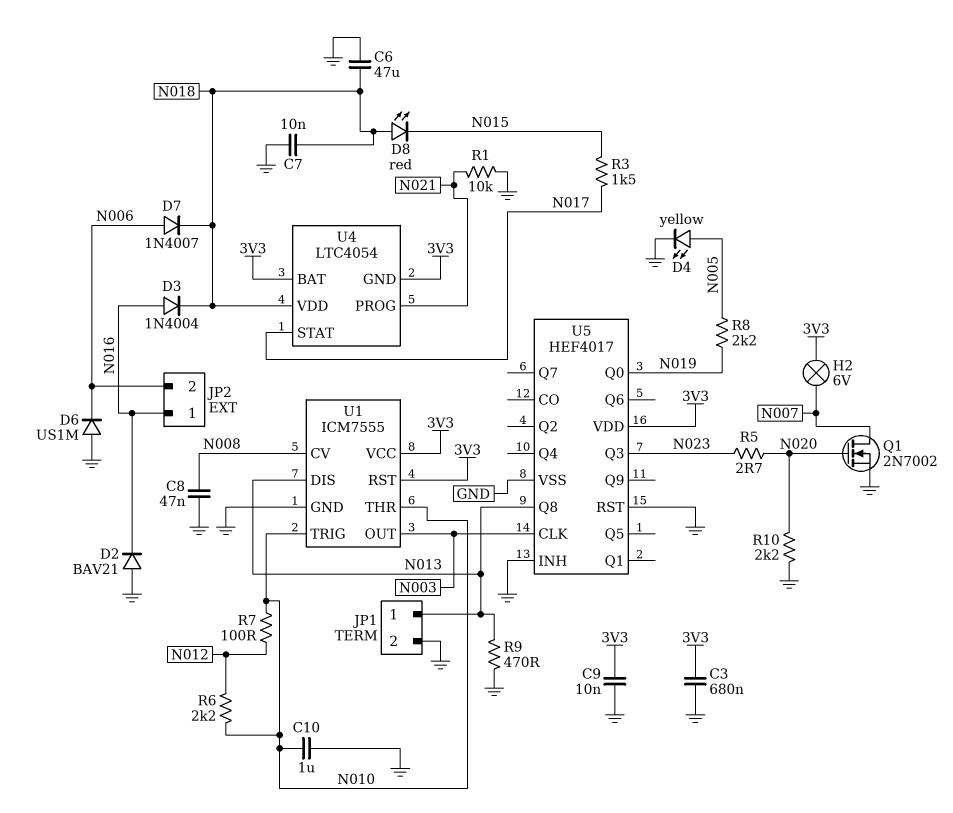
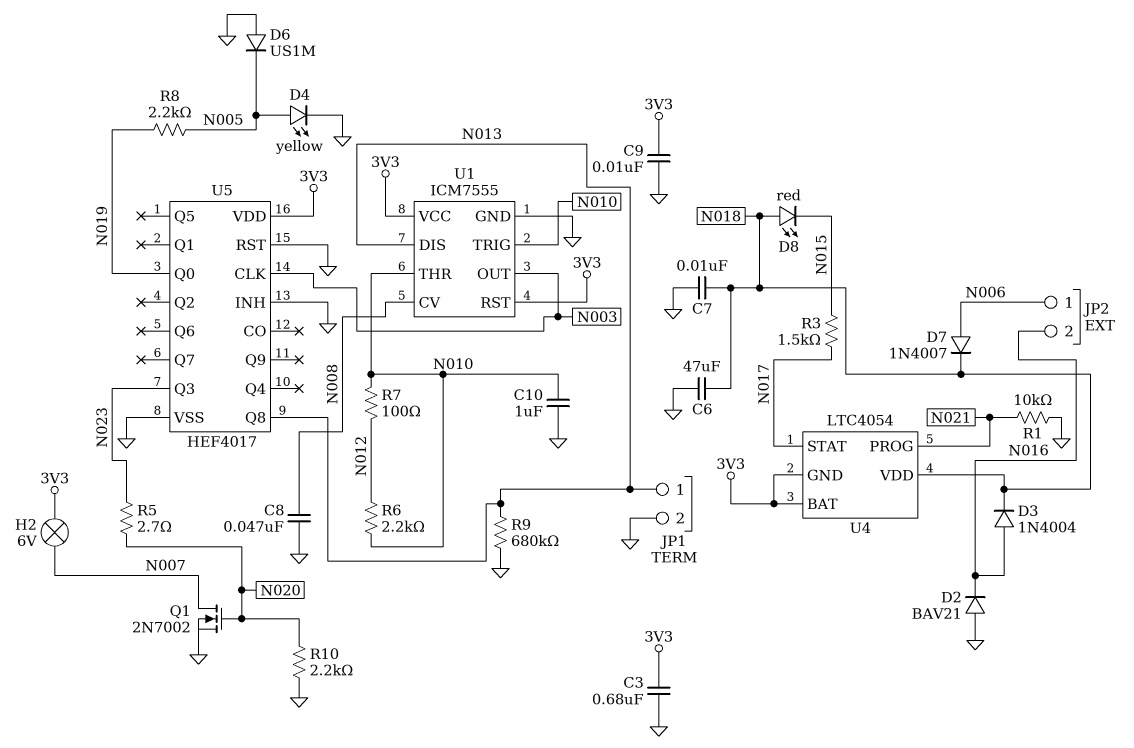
D6: diode US1M (A GND, K N006) -> diode US1M (A GND, K N005)
JP2 pin 1: N016 -> N006
JP2 pin 2: N006 -> N016
R9: 470 (GND, N013) -> 680k (GND, N013)

